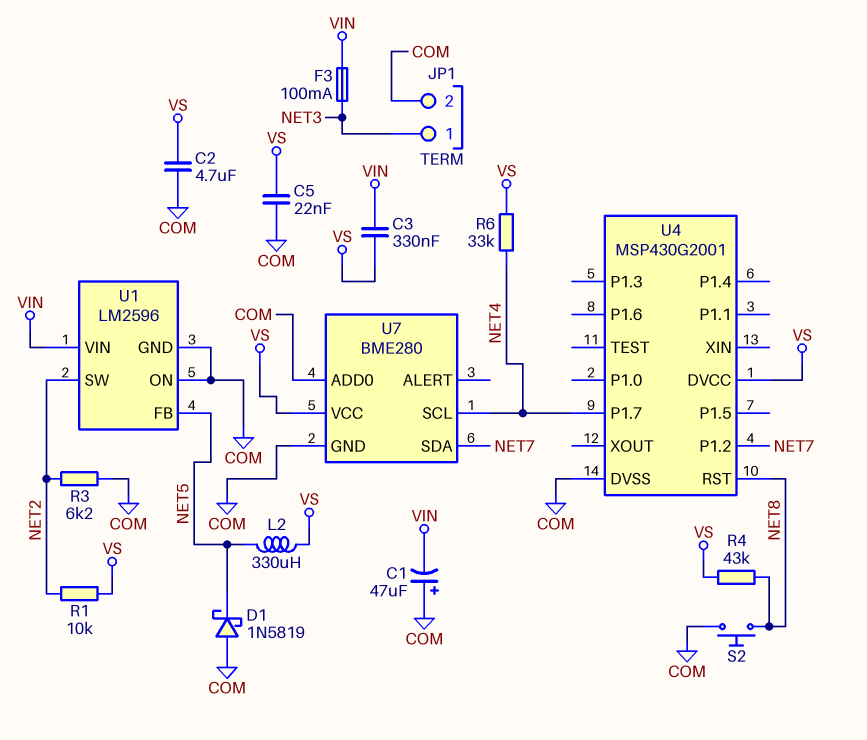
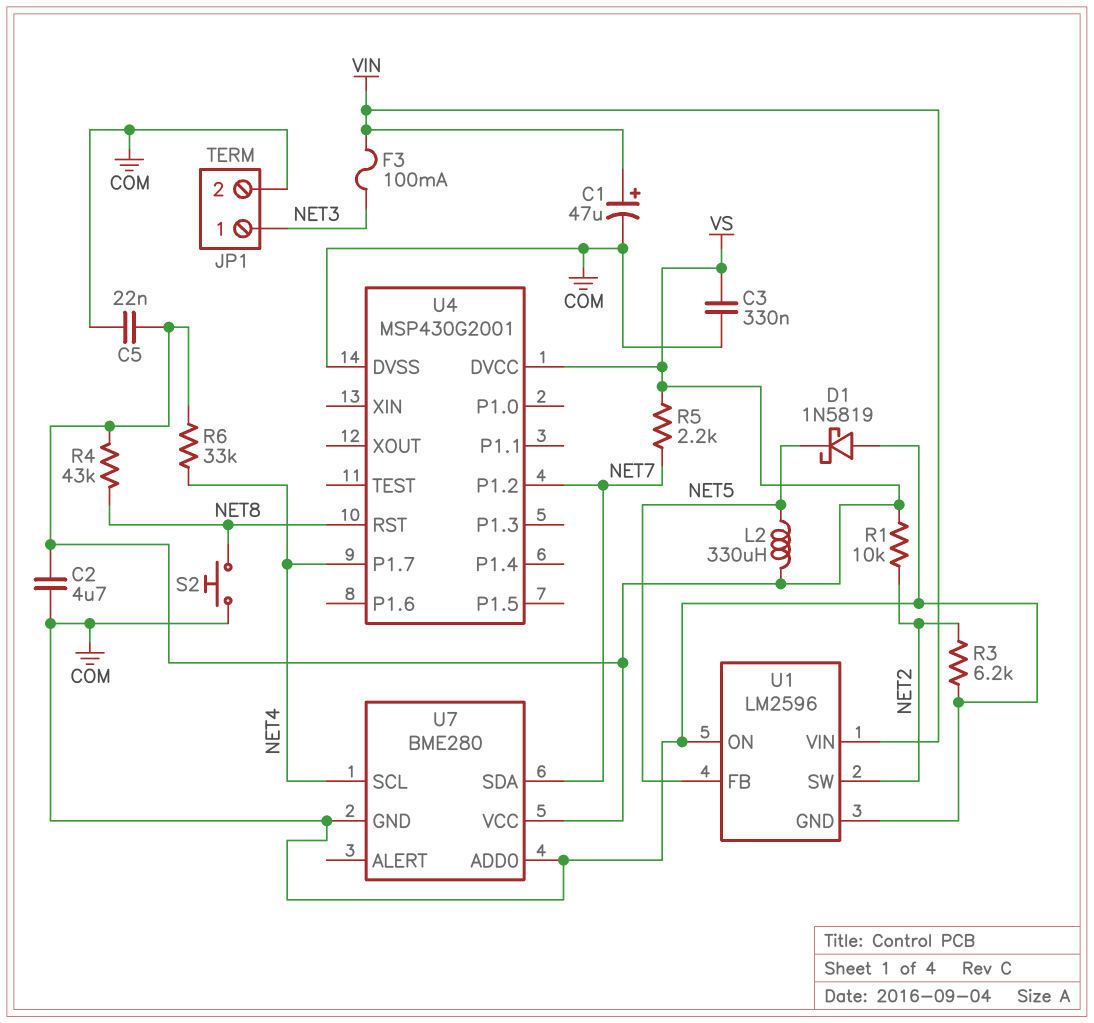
C1: 47uF (plus COM, minus VIN) -> 47uF (plus VIN, minus COM)
C3: 330nF (VIN, VS) -> 330nF (COM, VS)
R5: none -> 2.2k (NET7, VS)

